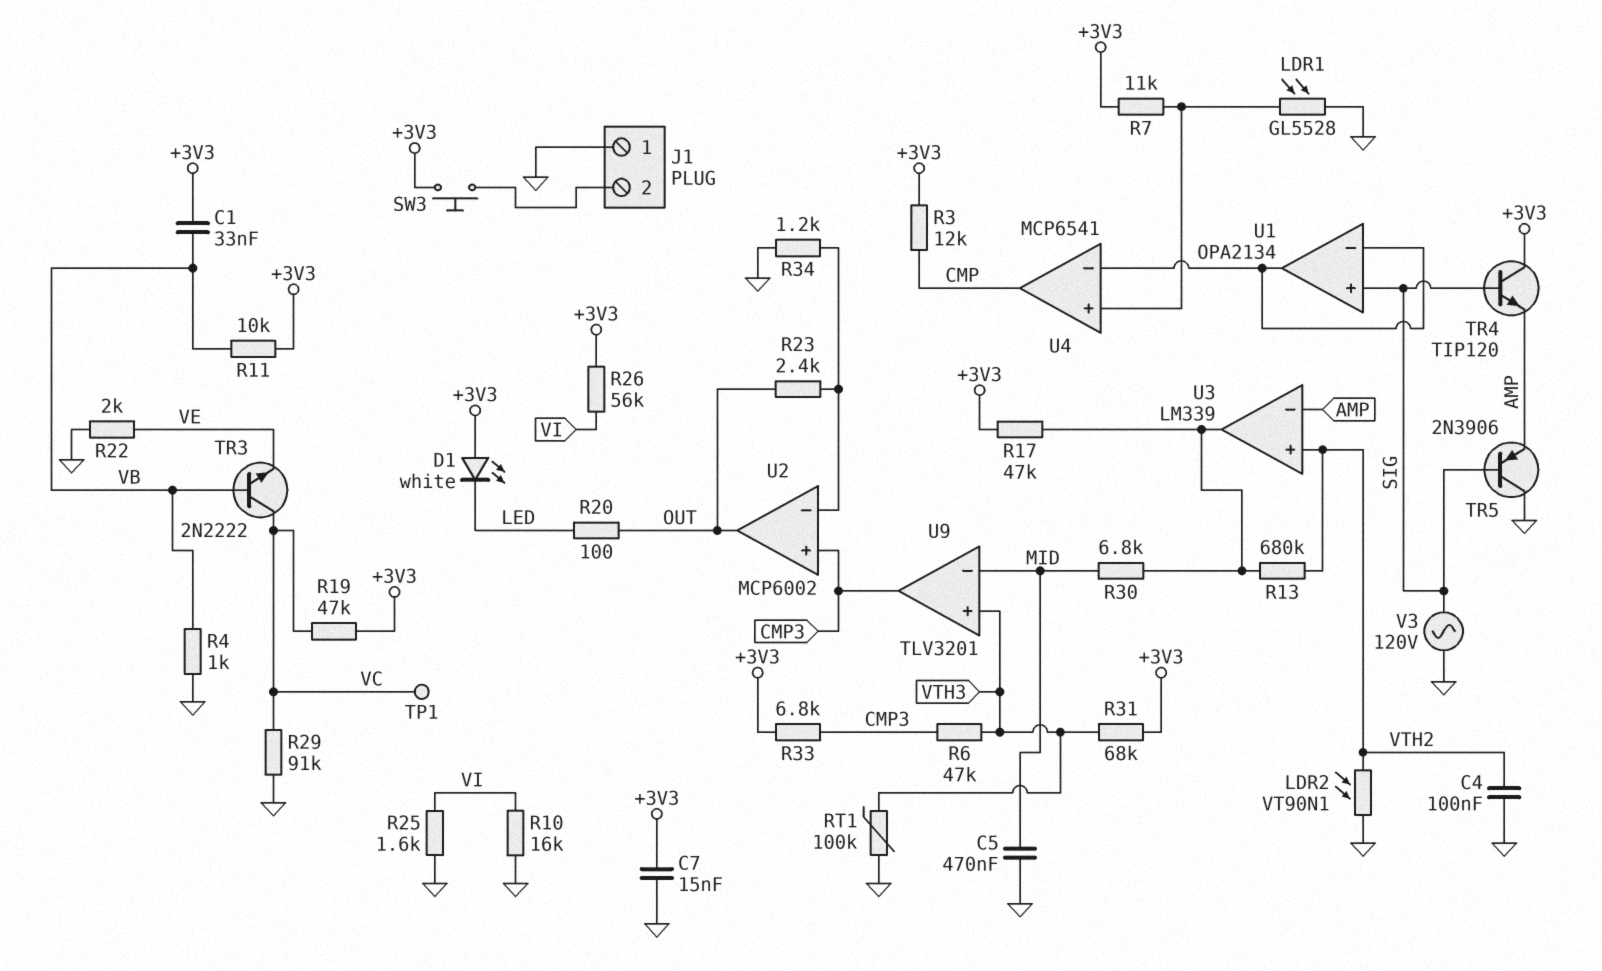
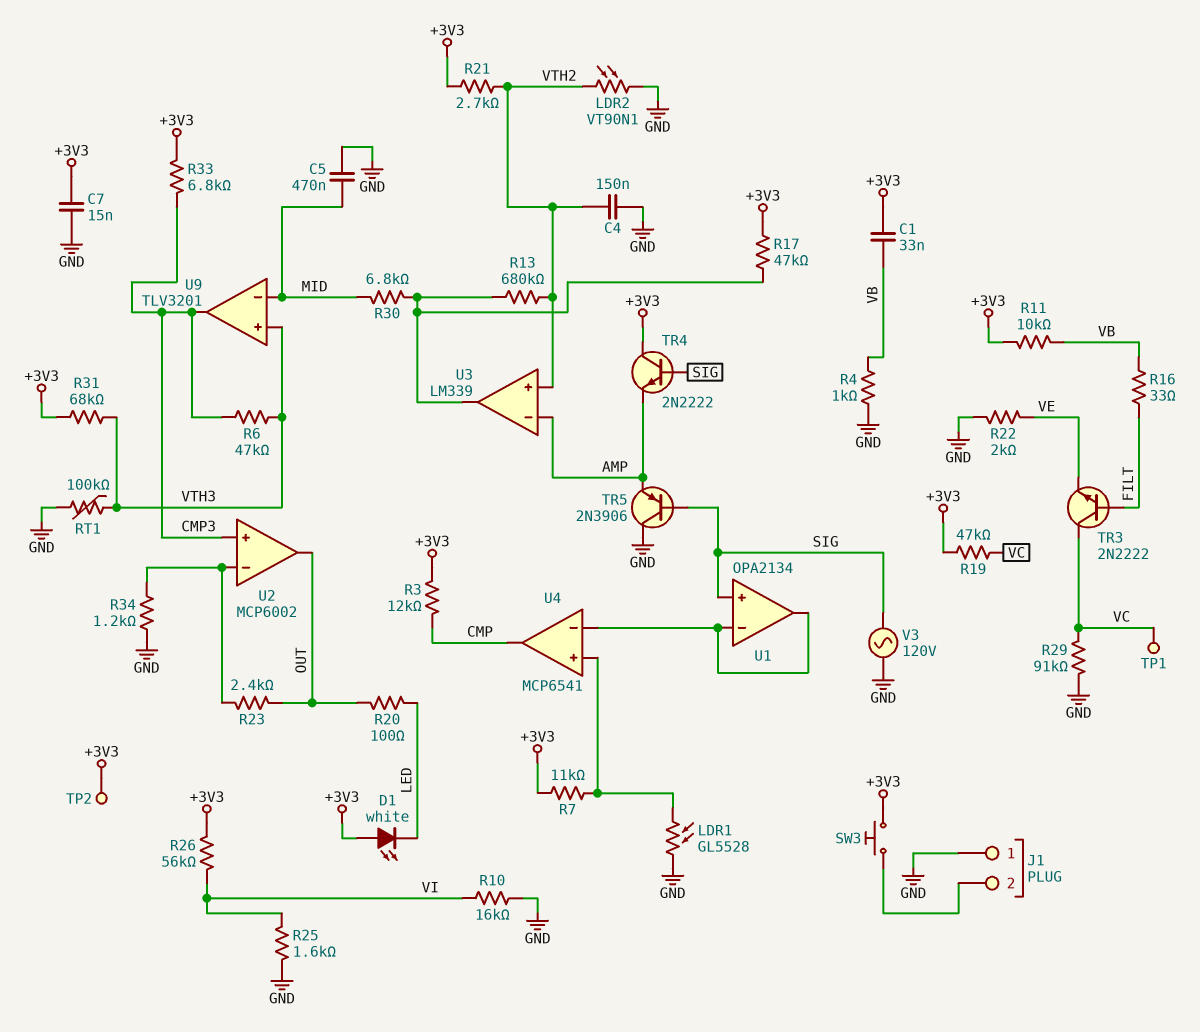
C4: 100nF (GND, VTH2) -> 150nF (GND, VTH2)
R16: none -> 33 (FILT, VB)
R21: none -> 2.7k (+3V3, VTH2)
TP2: none -> test point (+3V3)
TR3: NPN 2N2222 (B VB, C VC, E VE) -> NPN 2N2222 (B FILT, C VC, E VE)
TR4: NPN TIP120 (B SIG, C +3V3, E AMP) -> NPN 2N2222 (B SIG, C +3V3, E AMP)

